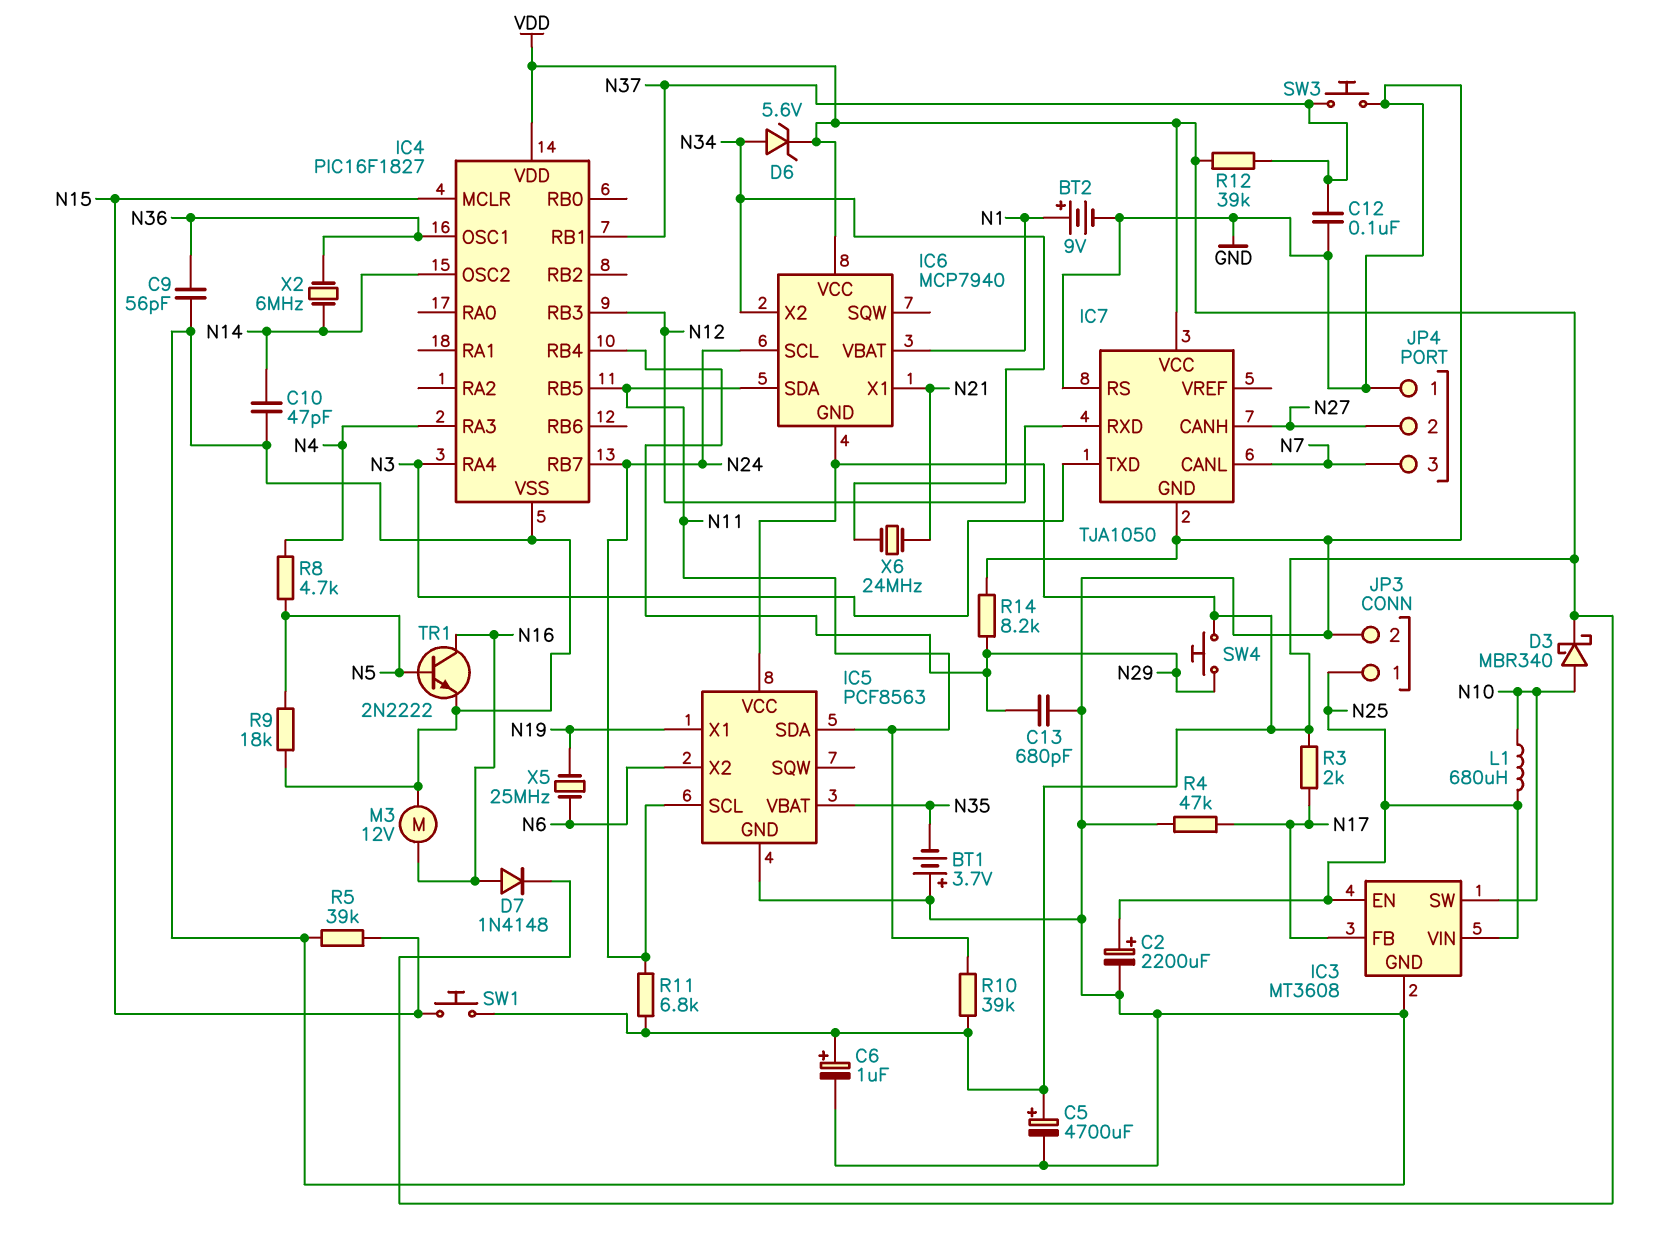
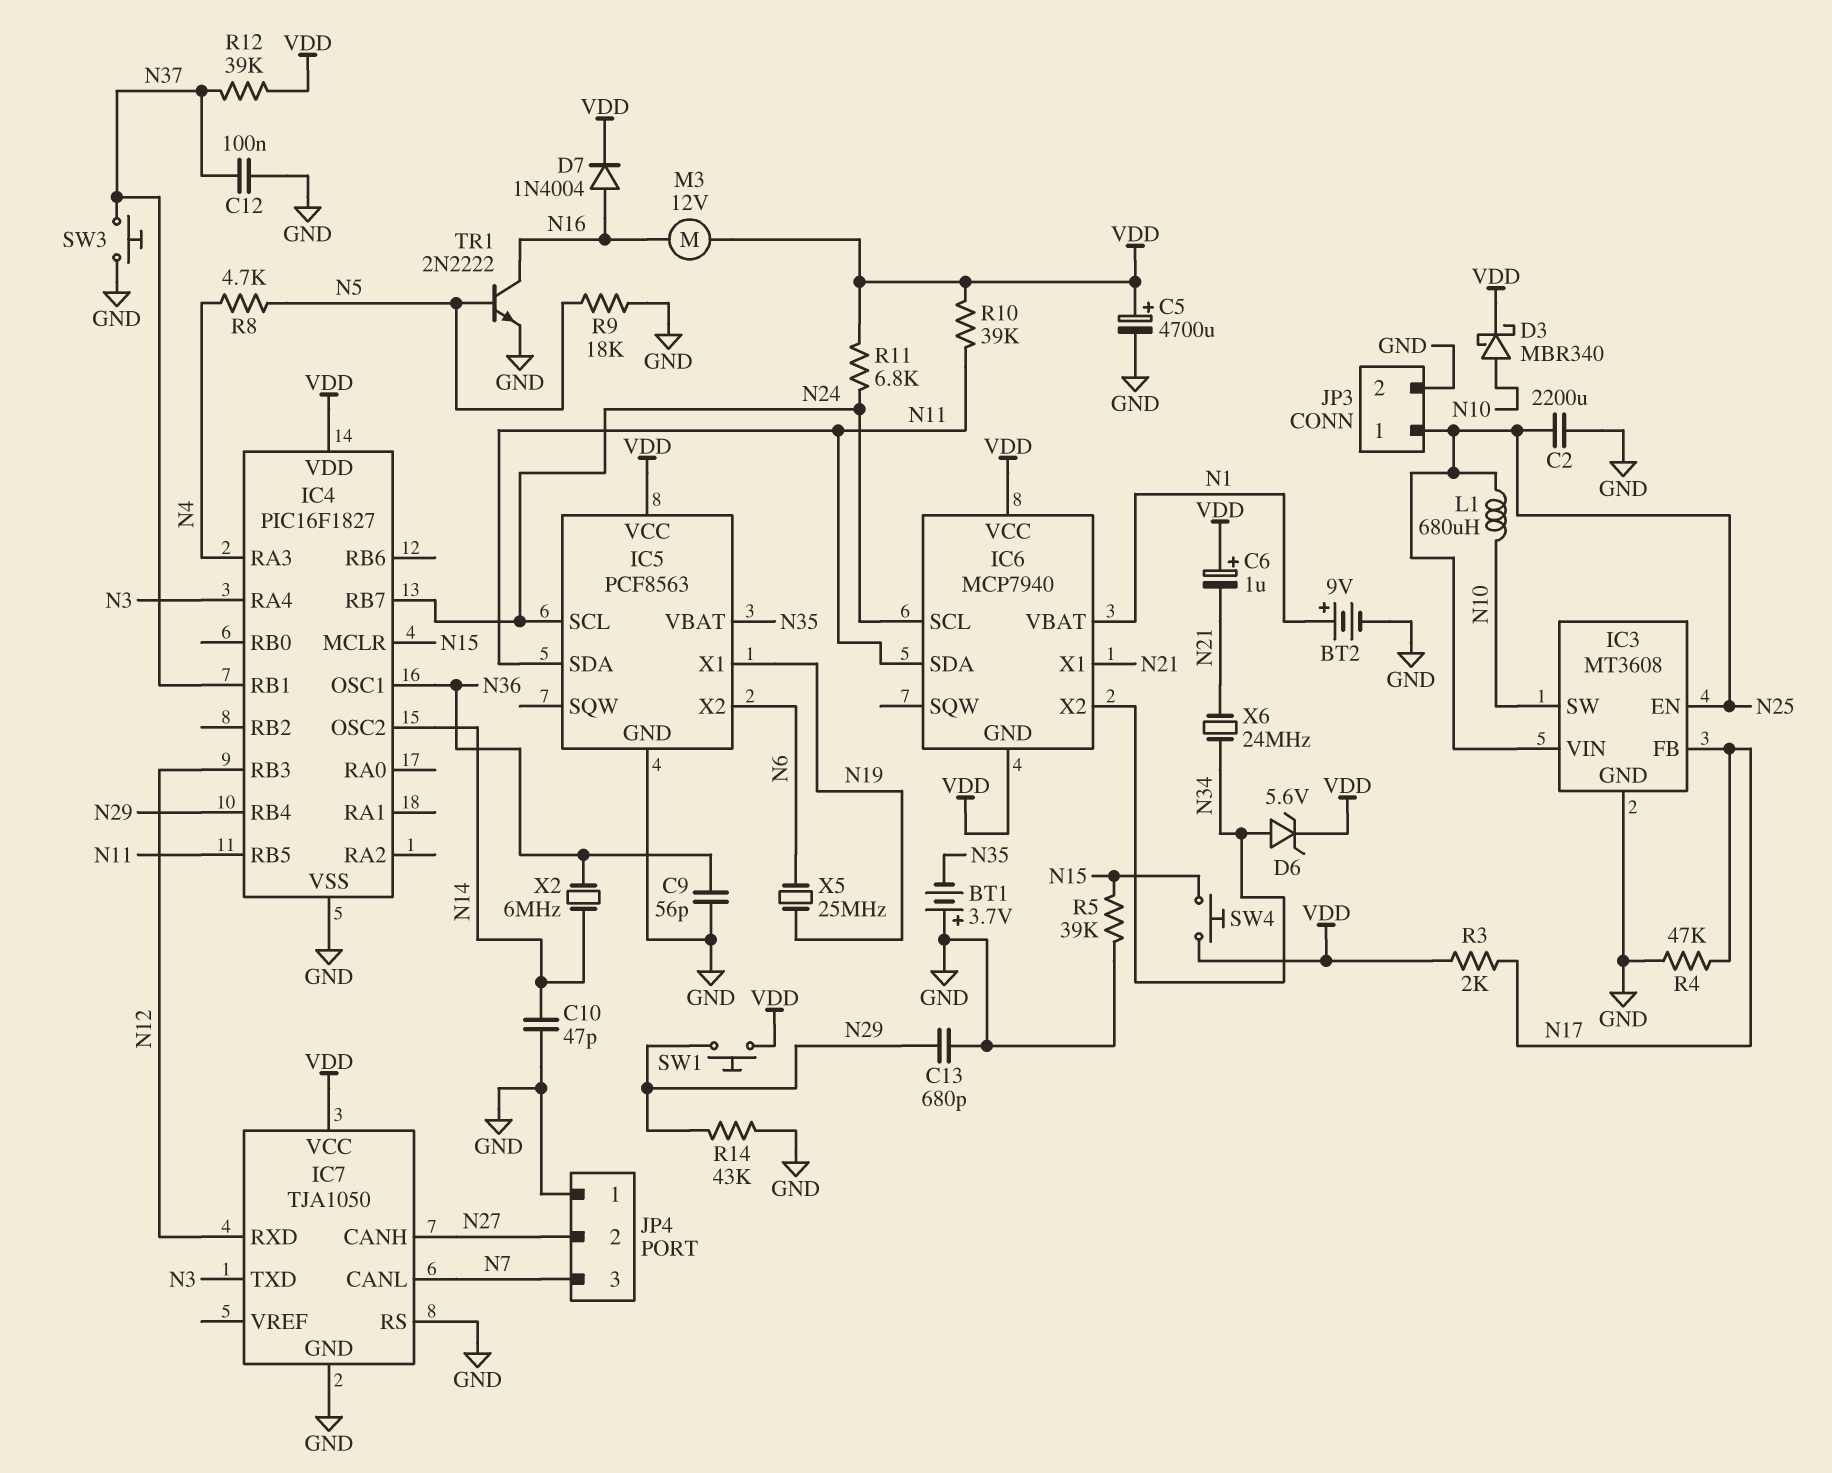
C2: 2200uF (plus N25, minus GND) -> 2200uF (GND, N25)
C6: 1uF (plus VDD, minus GND) -> 1uF (plus VDD, minus N21)
D7: diode 1N4148 (A N16, K VDD) -> diode 1N4004 (A N16, K VDD)
M3: motor 12V (GND, N16) -> motor 12V (N16, VDD)
R14: 8.2k (GND, N29) -> 43k (GND, N29)
SW1: button (N15, VDD) -> button (N29, VDD)
SW4: button (N29, VDD) -> button (N15, VDD)

